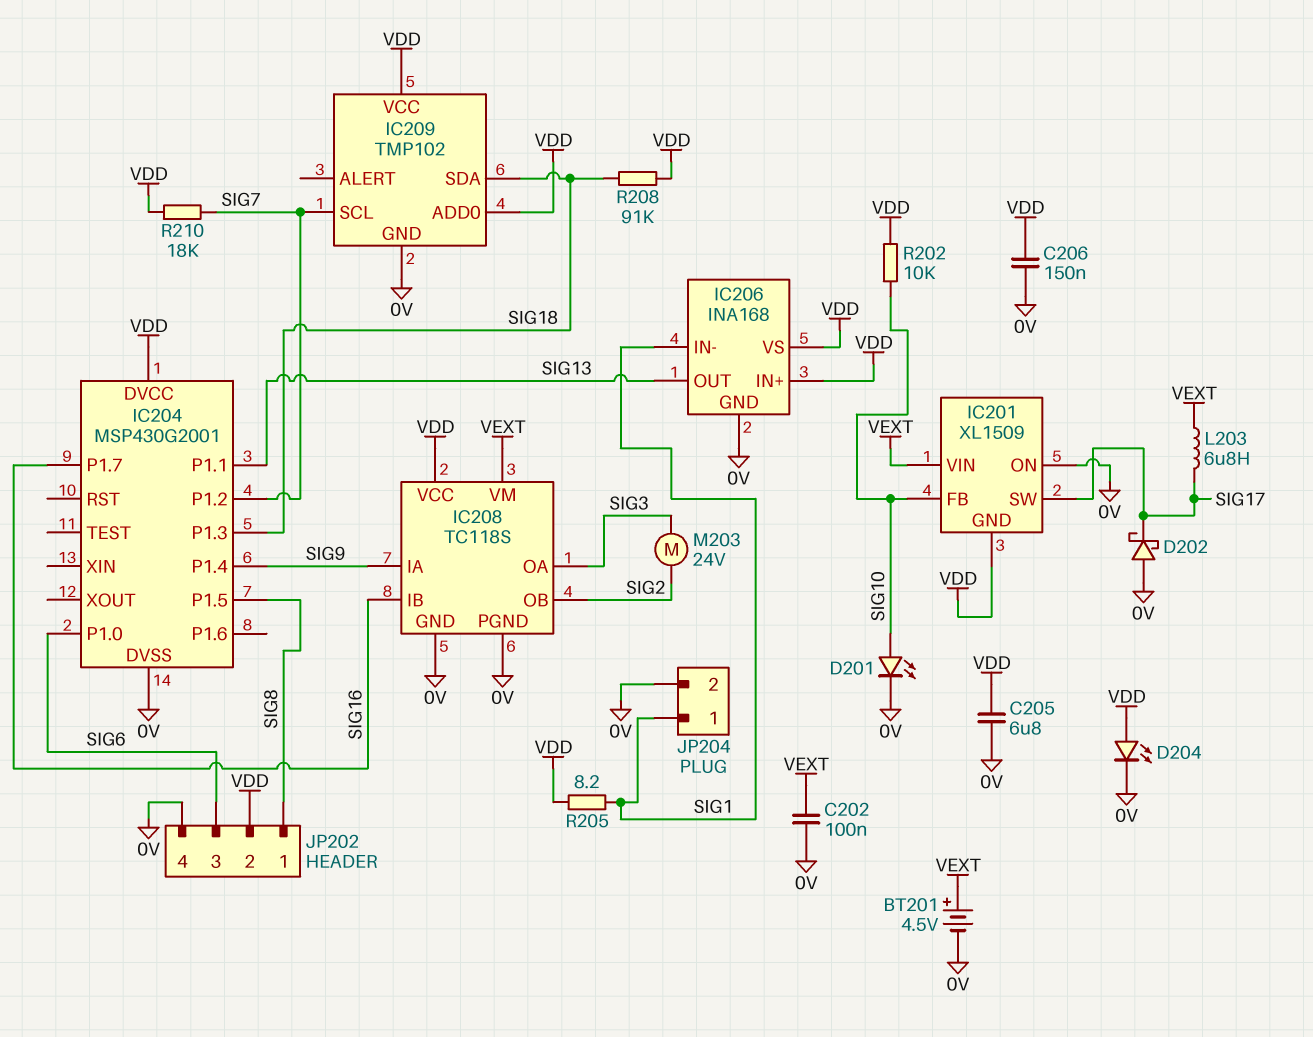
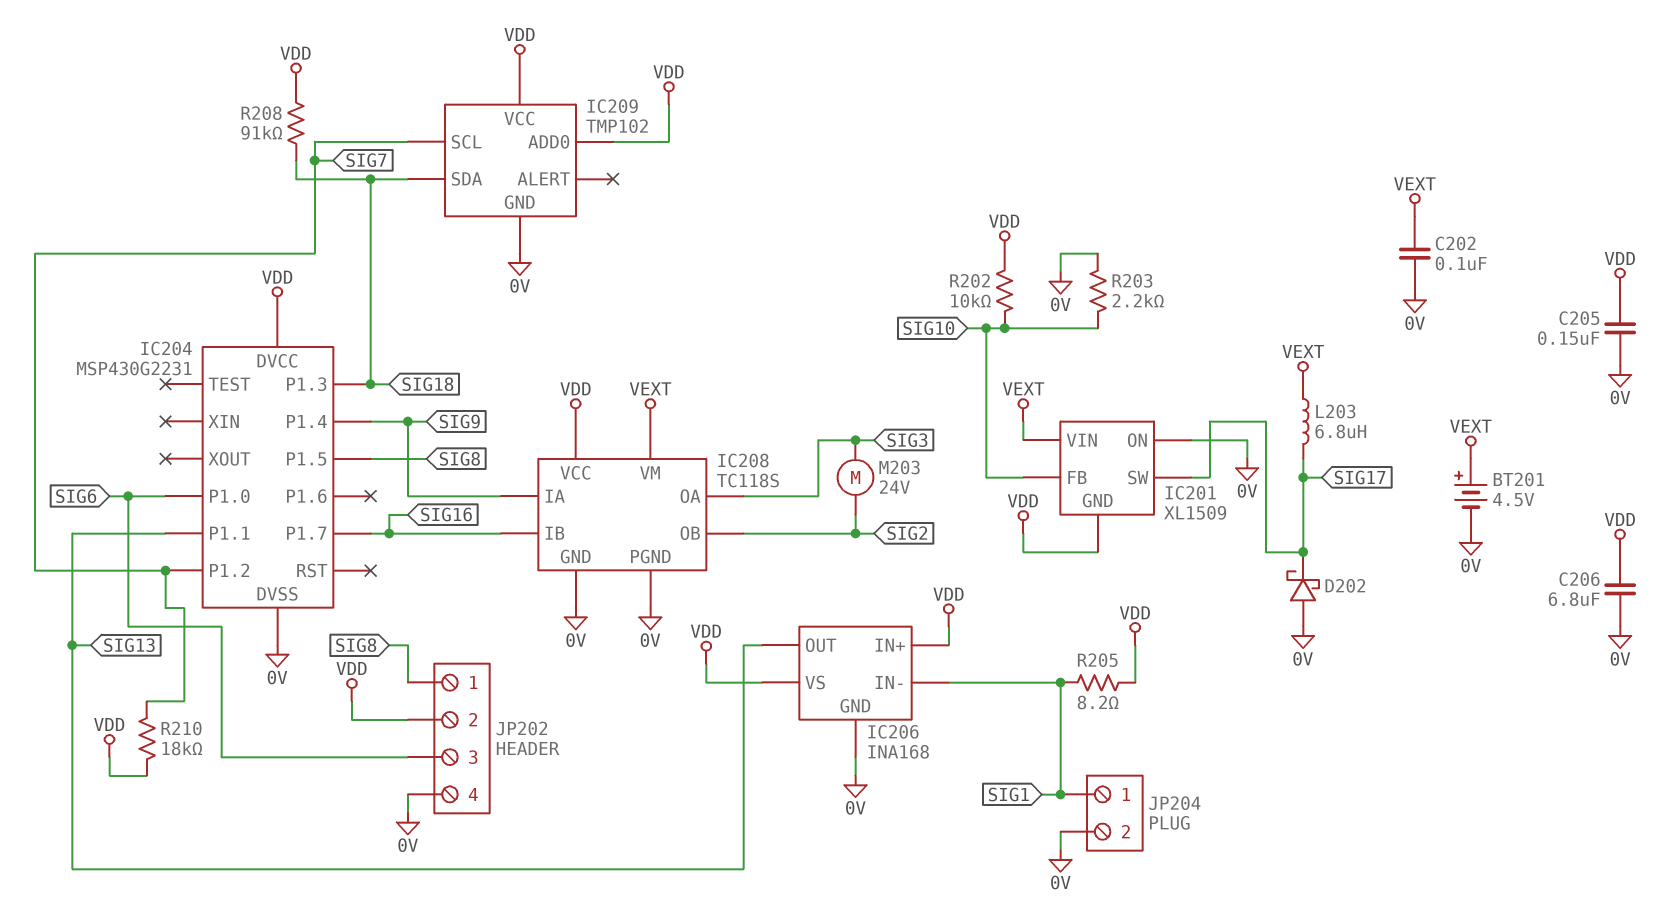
C205: 6.8uF (0V, VDD) -> 150nF (0V, VDD)
C206: 150nF (0V, VDD) -> 6.8uF (0V, VDD)
D201: LED (A SIG10, K 0V) -> none
D204: LED (A VDD, K 0V) -> none
IC204: MSP430G2001 -> MSP430G2231
R203: none -> 2.2k (0V, SIG10)

